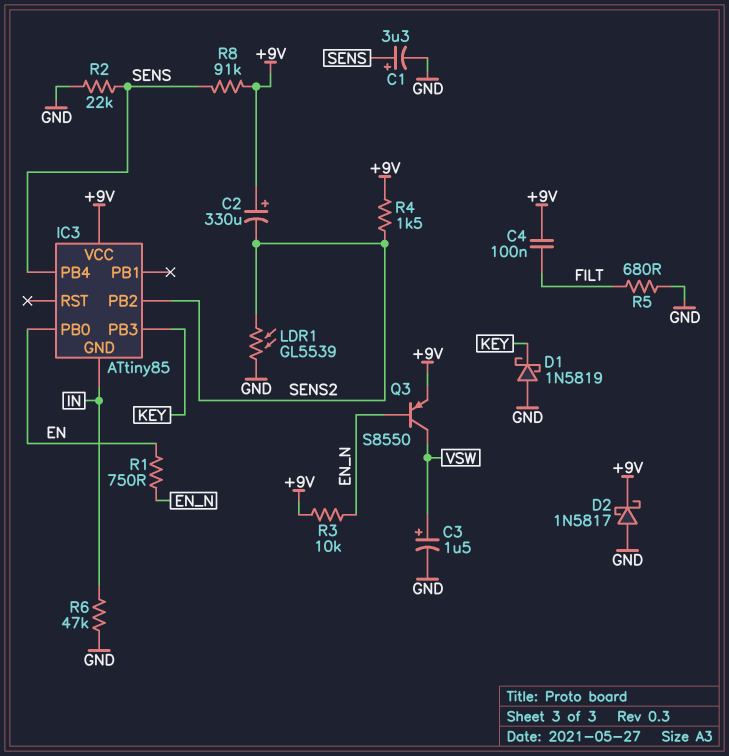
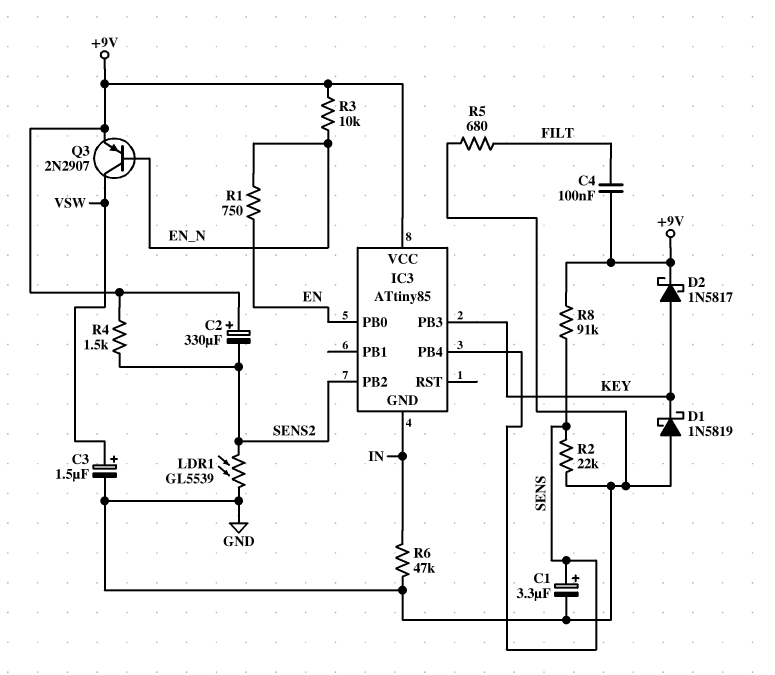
D2: schottky 1N5817 (A GND, K +9V) -> schottky 1N5817 (A KEY, K +9V)
Q3: PNP S8550 (B EN_N, C VSW, E +9V) -> PNP 2N2907 (B EN_N, C VSW, E +9V)

